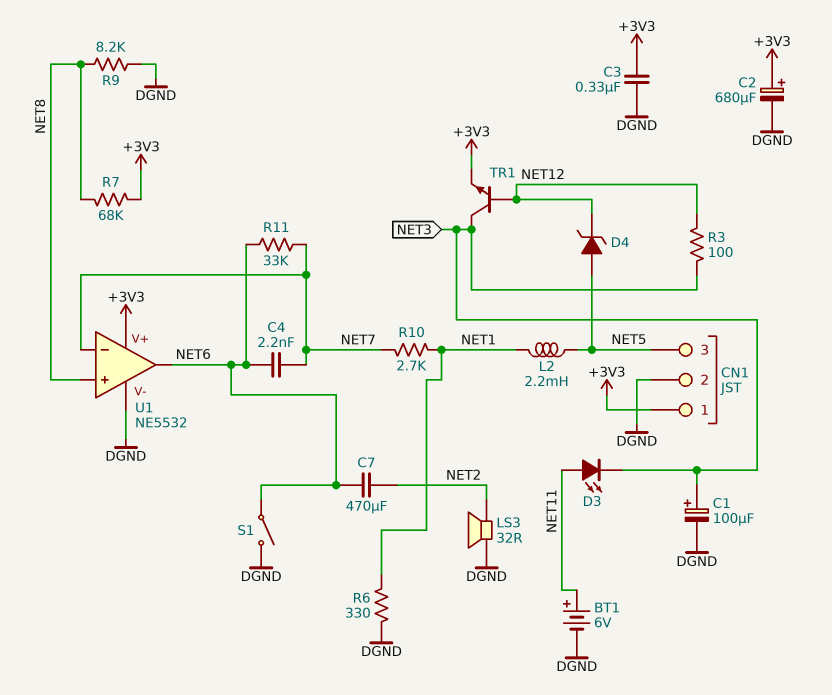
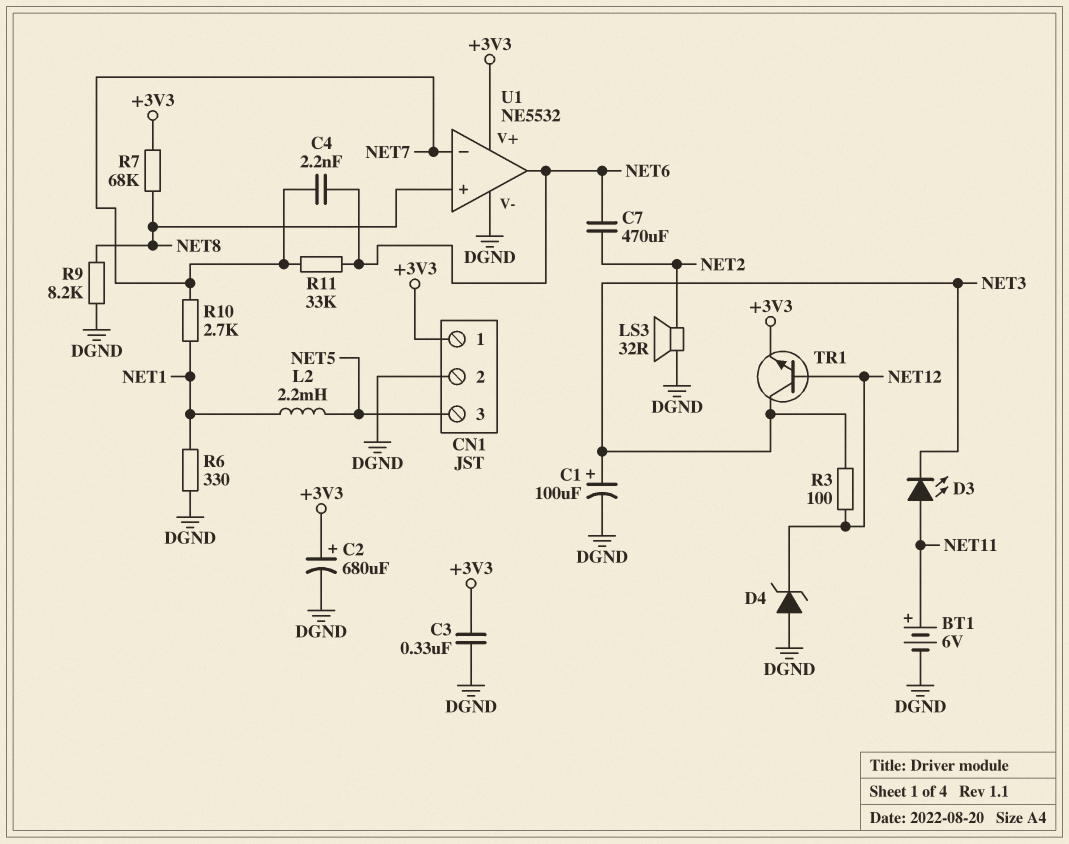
D4: zener (A NET5, K NET12) -> zener (A DGND, K NET12)
S1: switch (DGND, NET6) -> none

